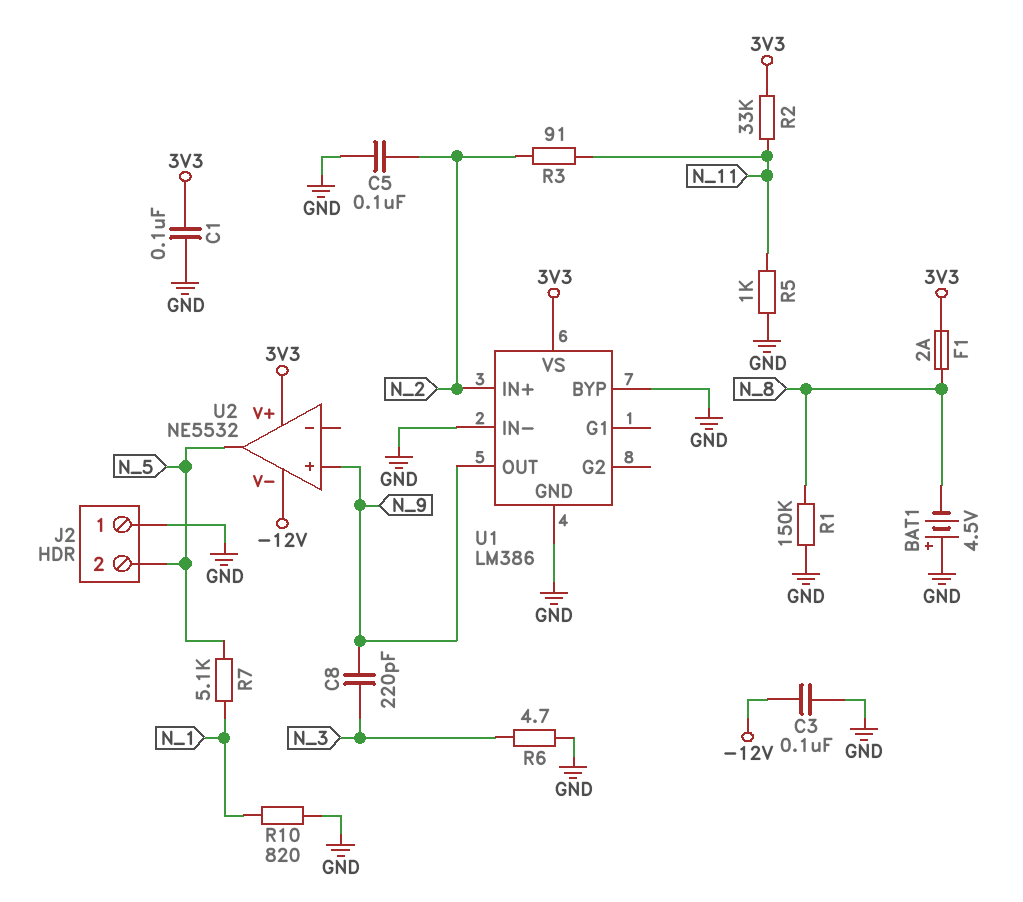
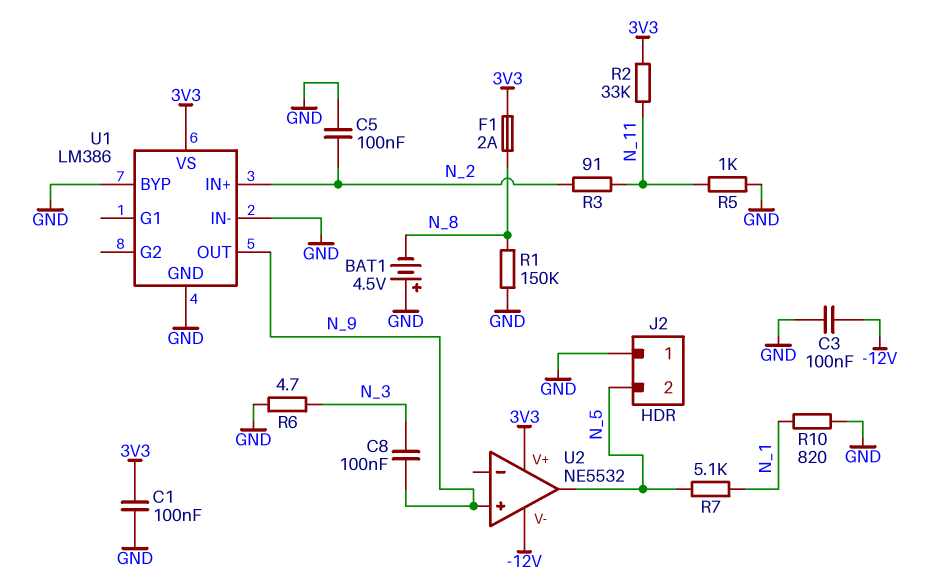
C8: 220pF (N_3, N_9) -> 100nF (N_3, N_9)

